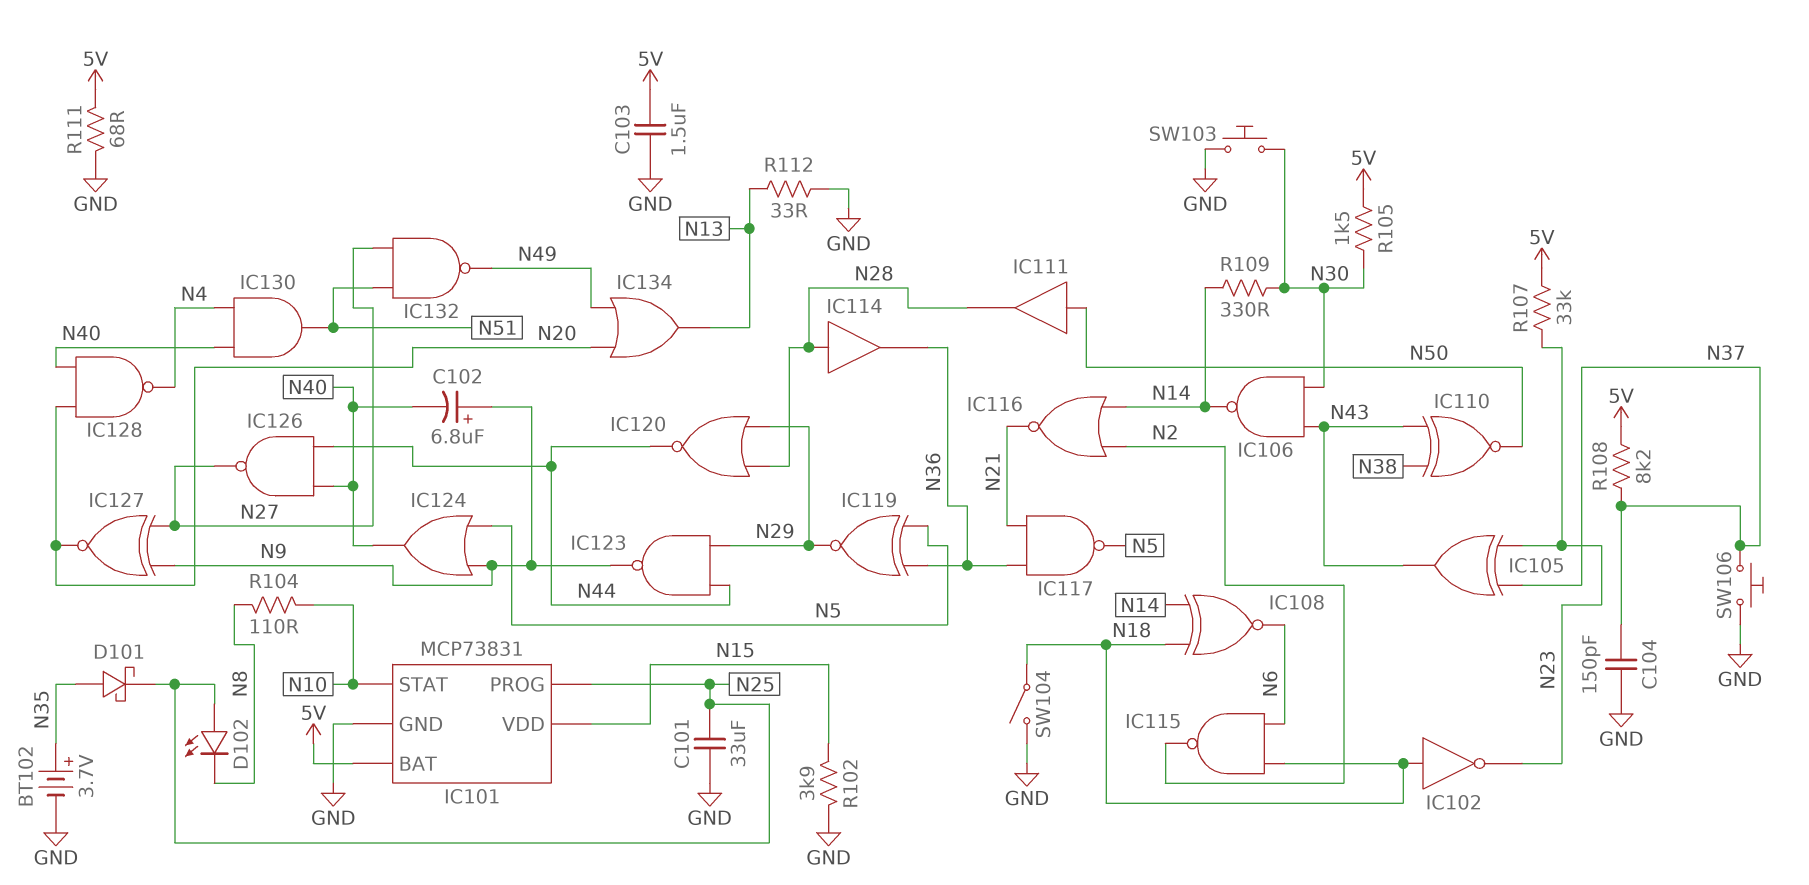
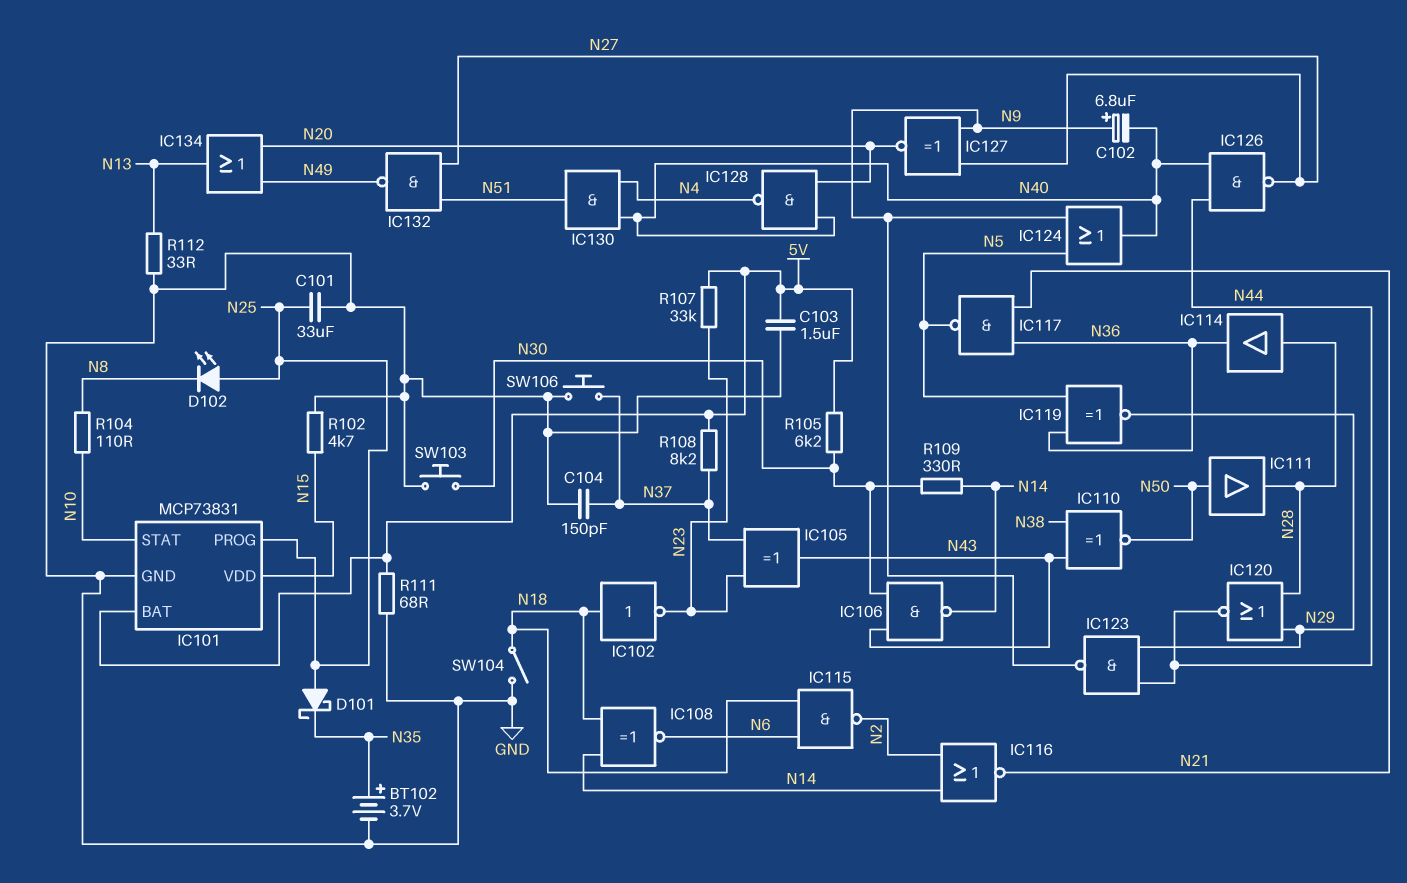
D101: schottky (A N35, K N25) -> schottky (A N25, K N35)
R102: 3.9k (GND, N15) -> 4.7k (GND, N15)
R105: 1.5k (5V, N30) -> 6.2k (5V, N30)

